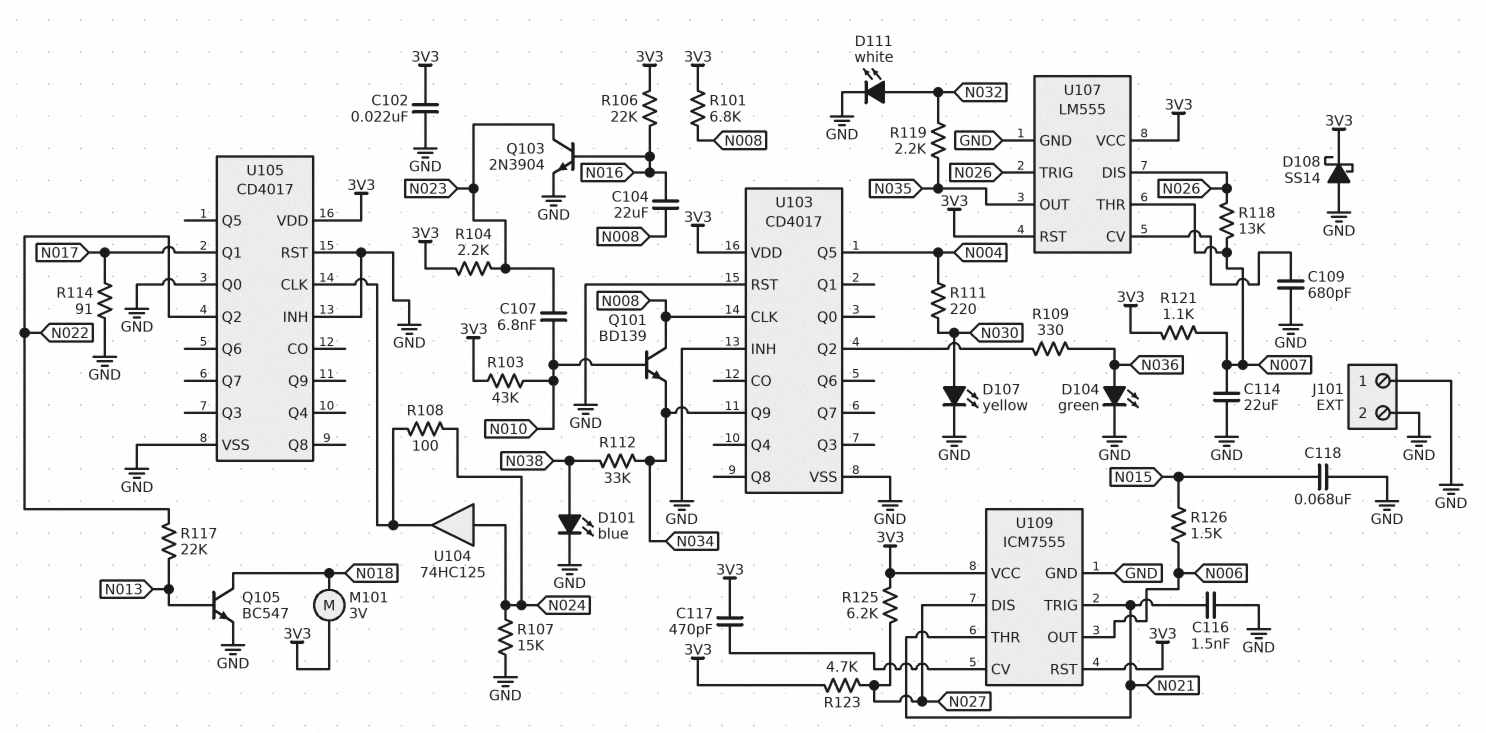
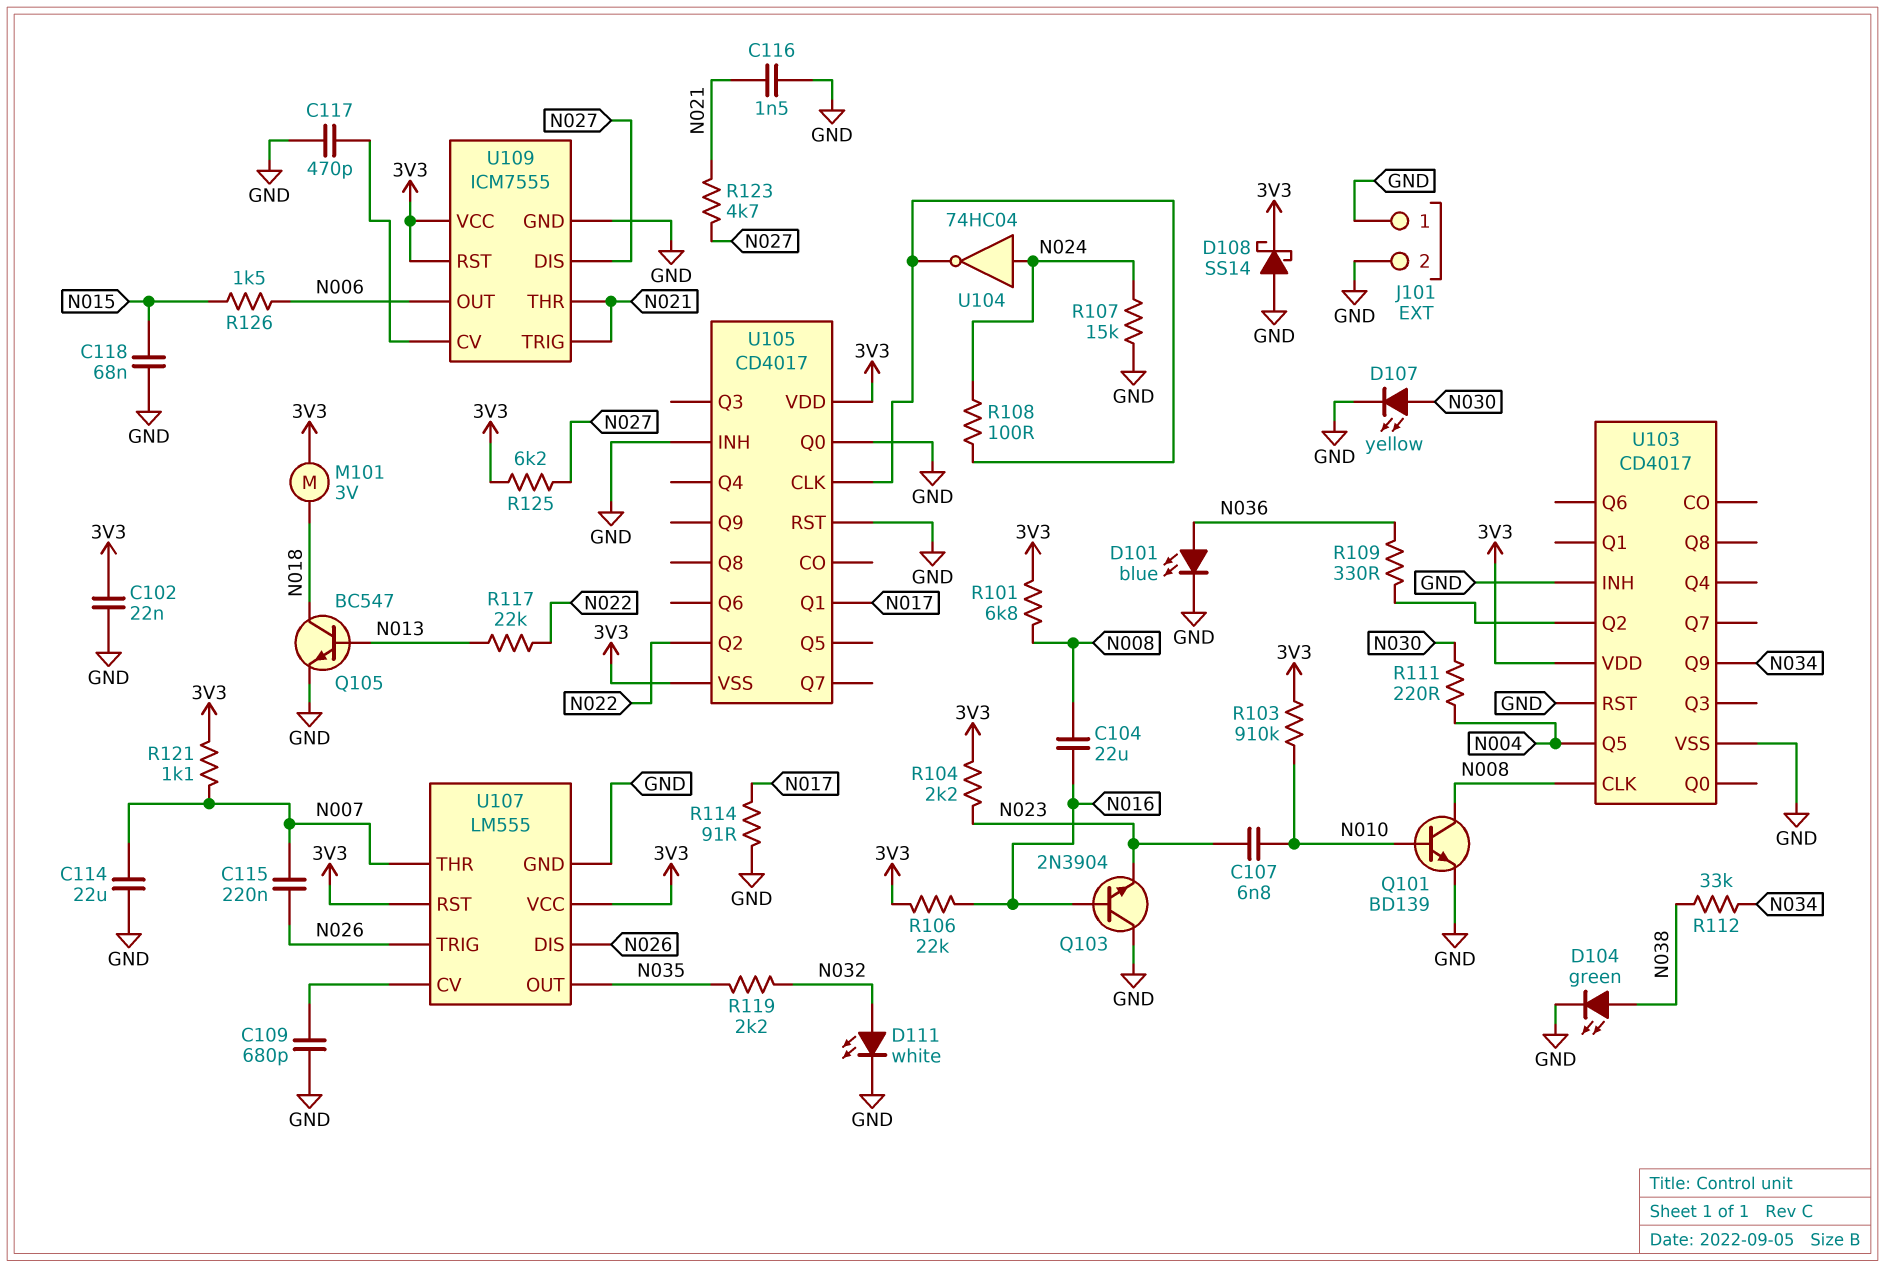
C115: none -> 220nF (N007, N026)
C117: 470pF (3V3, U109/CV) -> 470pF (GND, U109/CV)
D101: LED blue (A N038, K GND) -> LED blue (A N036, K GND)
D104: LED green (A N036, K GND) -> LED green (A N038, K GND)
Q101: NPN BD139 (B N010, C N008, E N034) -> NPN BD139 (B N010, C N008, E GND)
Q103: NPN 2N3904 (B N016, C N023, E GND) -> NPN 2N3904 (B N016, C GND, E N023)
R103: 43k (3V3, N010) -> 910k (3V3, N010)
R118: 13k (N007, N026) -> none
R123: 4.7k (3V3, N027) -> 4.7k (N021, N027)
U104: buffer 74HC125 (in N024, out U105/CLK) -> NOT 74HC04 (in N024, out U105/CLK)
U105 pin VSS: GND -> 3V3

